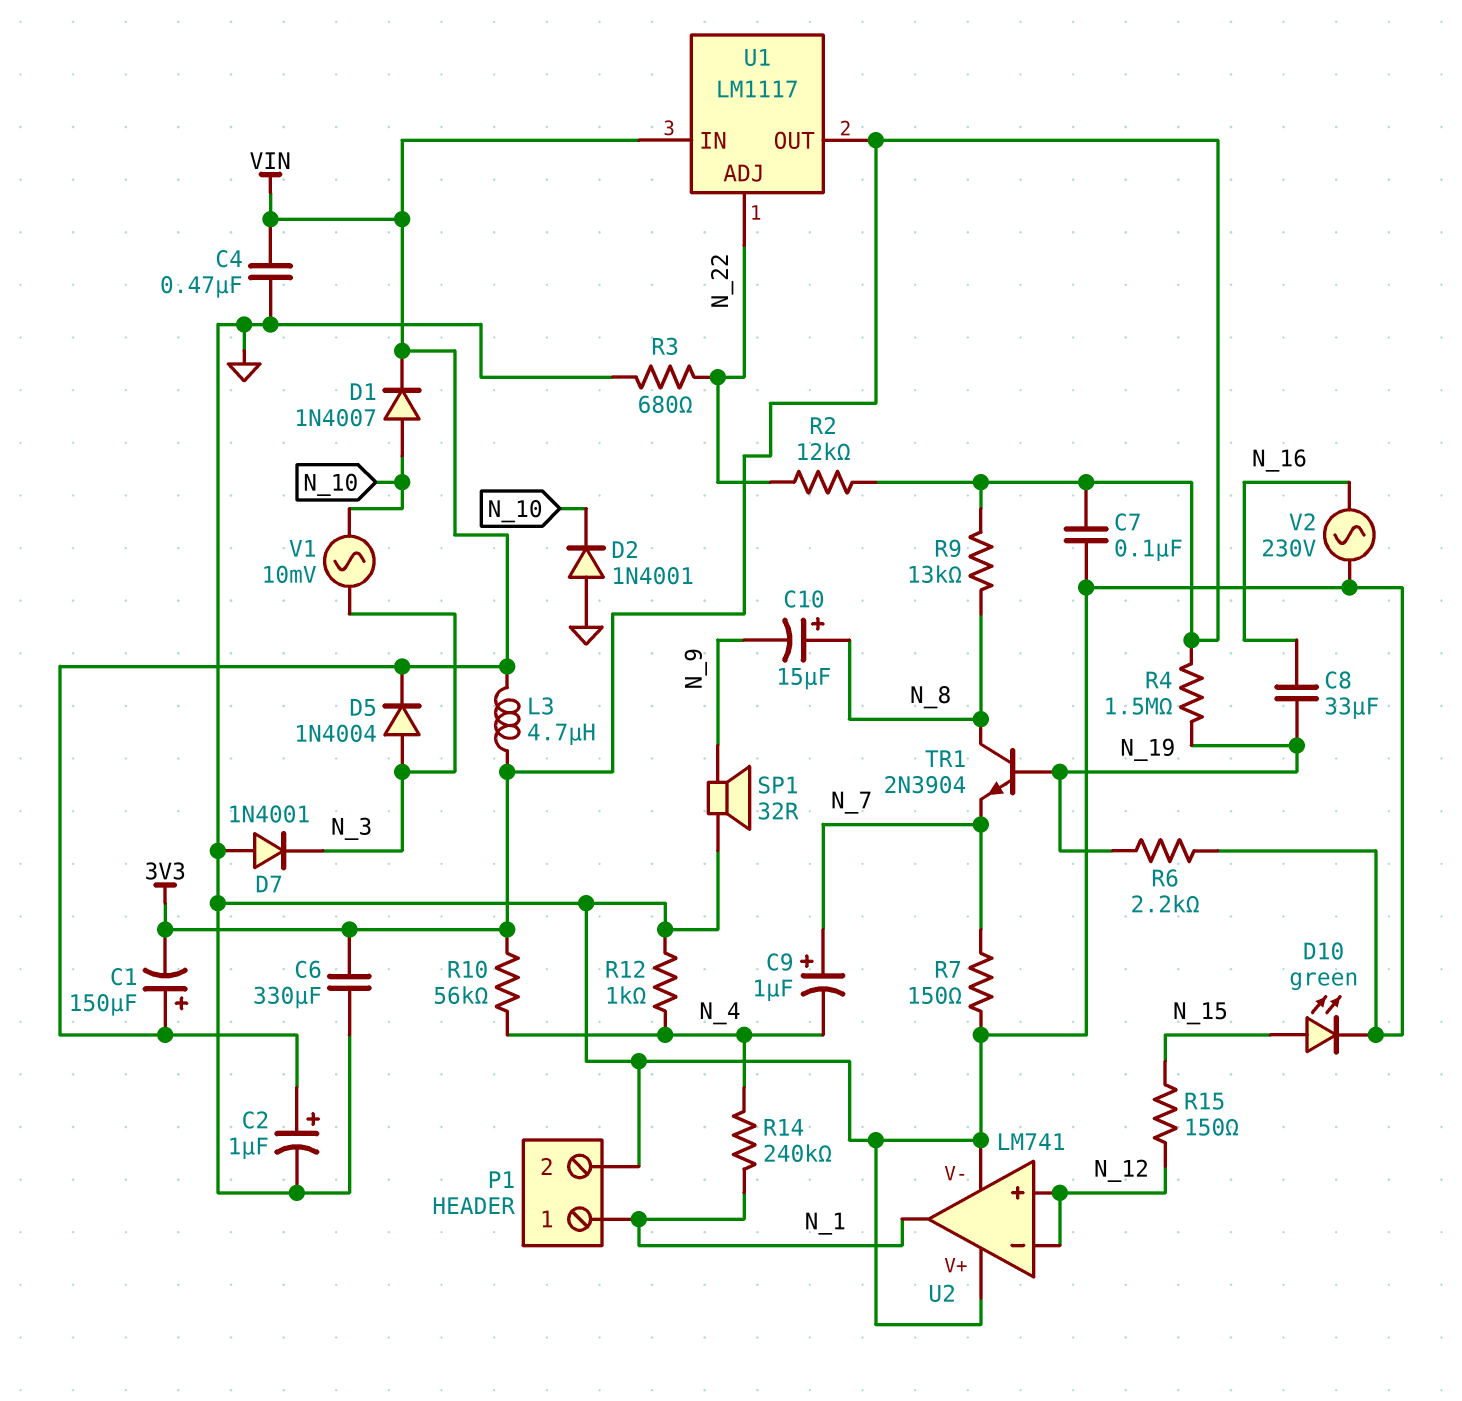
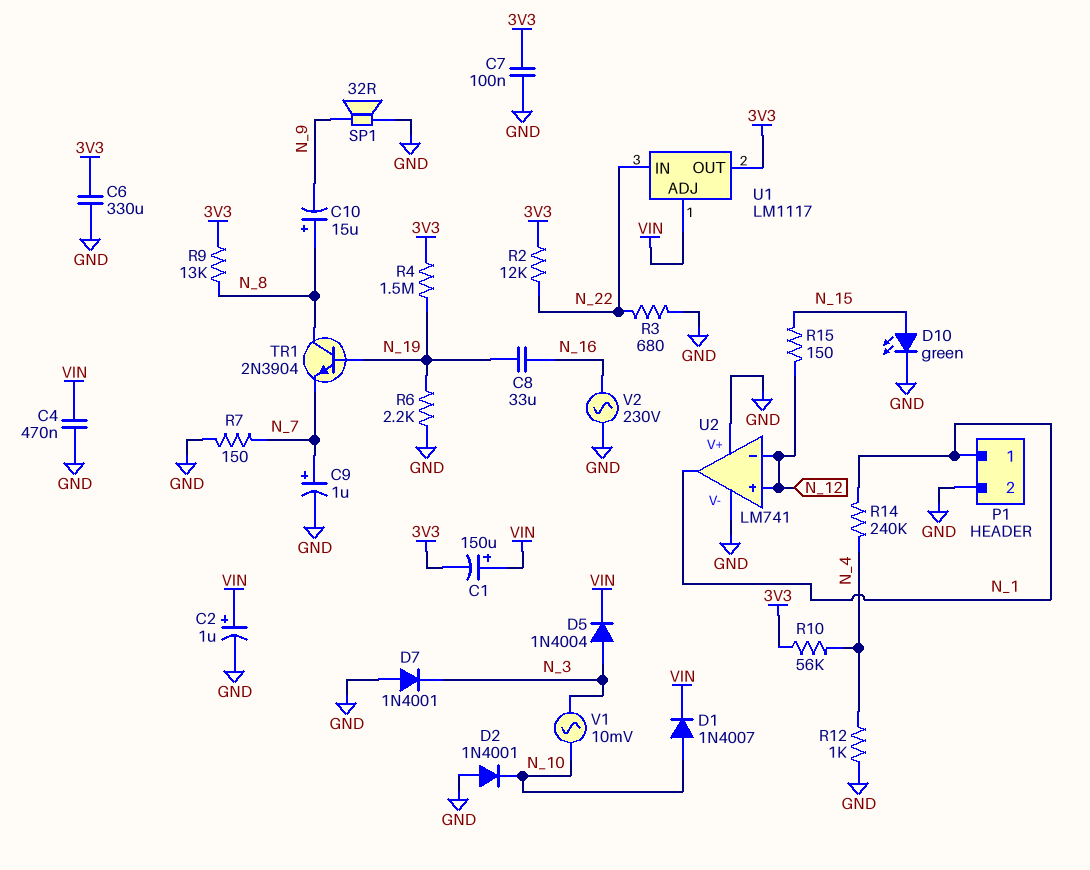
C9: 1uF (plus N_7, minus N_4) -> 1uF (plus N_7, minus GND)
L3: 4.7uH (3V3, VIN) -> none
U1 pin ADJ: N_22 -> VIN
U1 pin IN: VIN -> N_22

